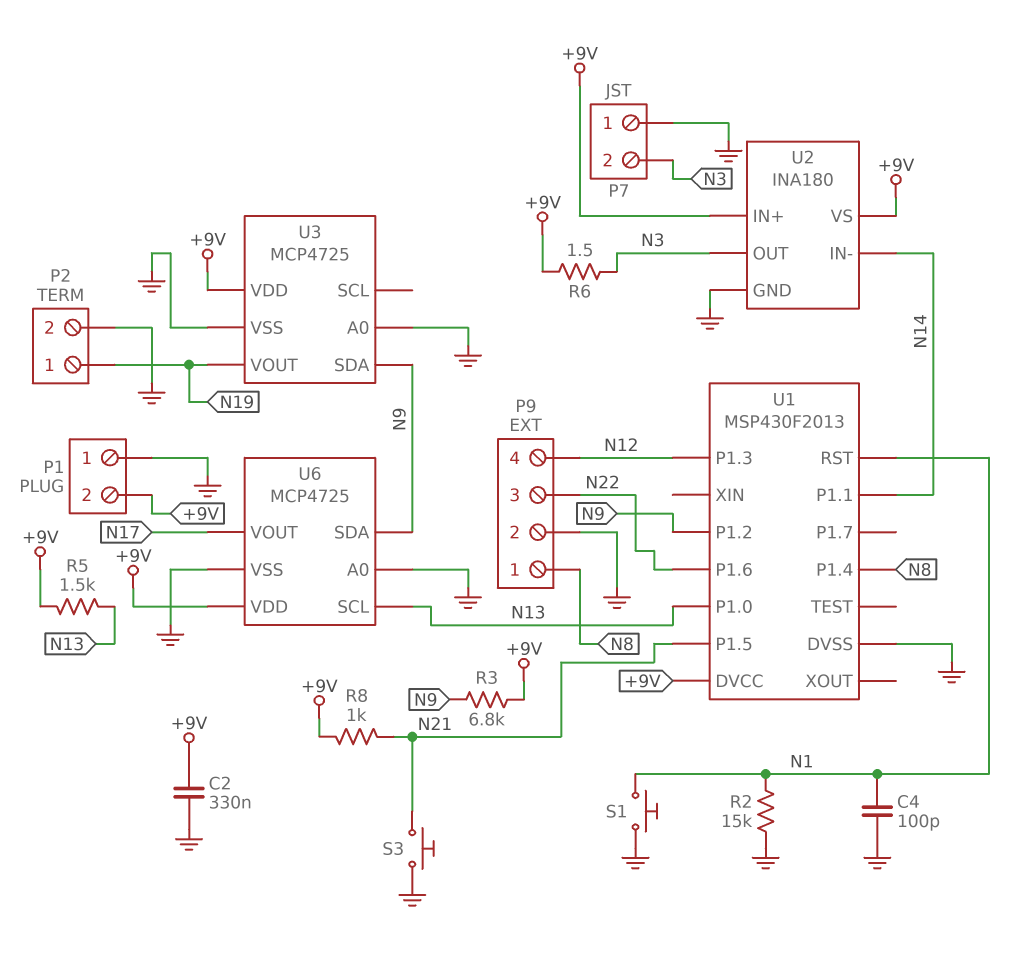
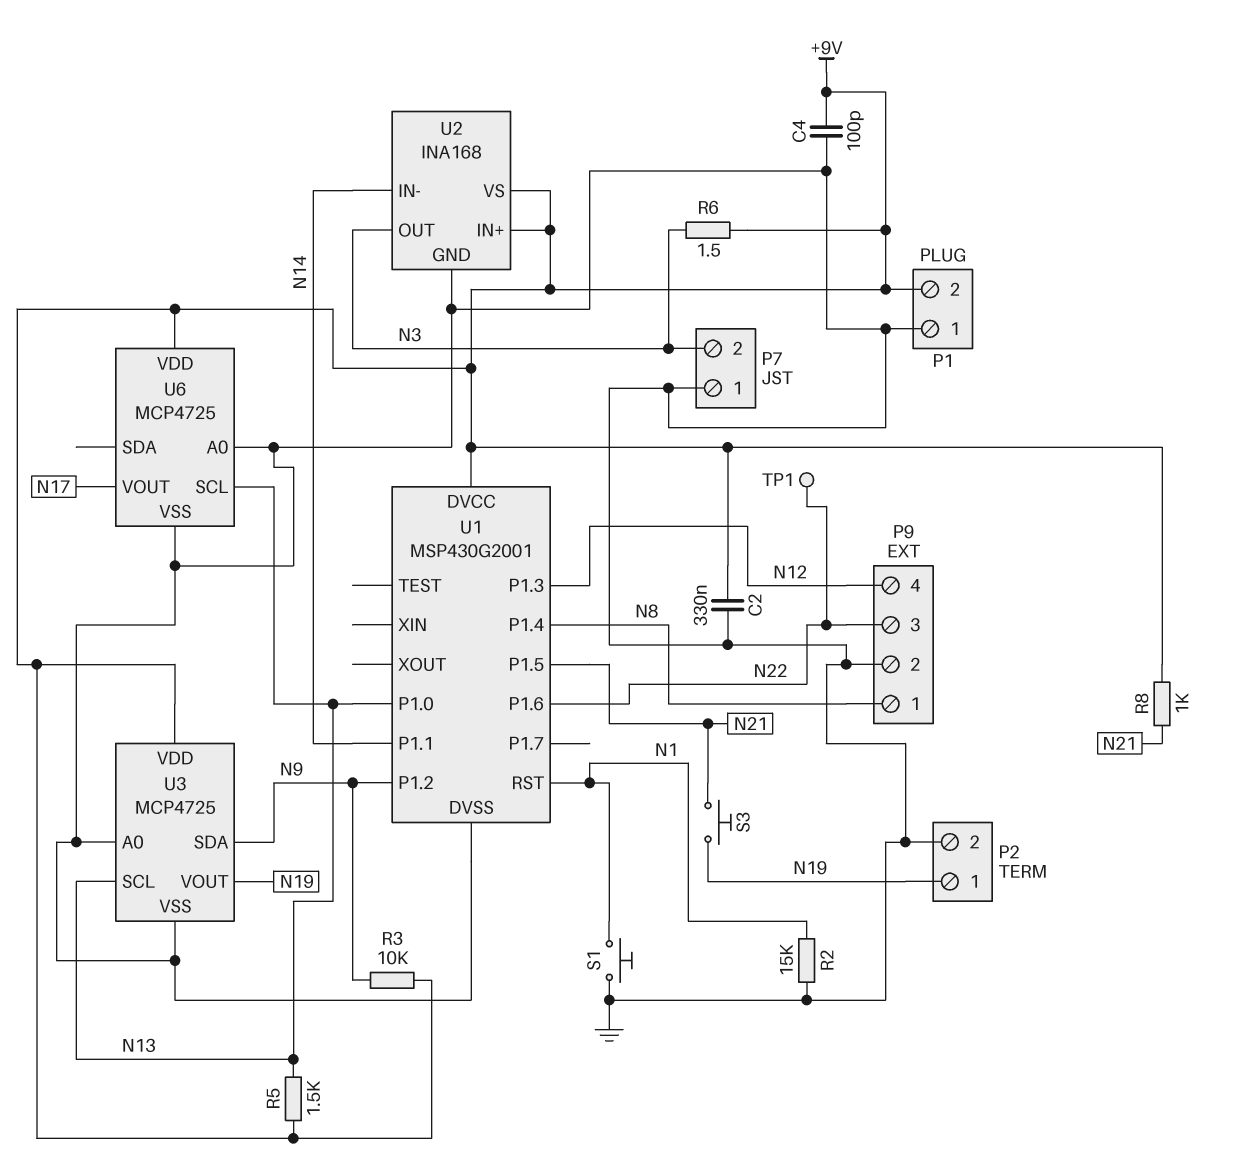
C4: 100pF (GND, N1) -> 100pF (+9V, GND)
R3: 6.8k (+9V, N9) -> 10k (+9V, N9)
S3: button (GND, N21) -> button (N19, N21)
TP1: none -> test point (N22)
U1: MSP430F2013 -> MSP430G2001
U2: INA180 -> INA168
U3 pin SCL: none -> N13
U6 pin SDA: N9 -> none

